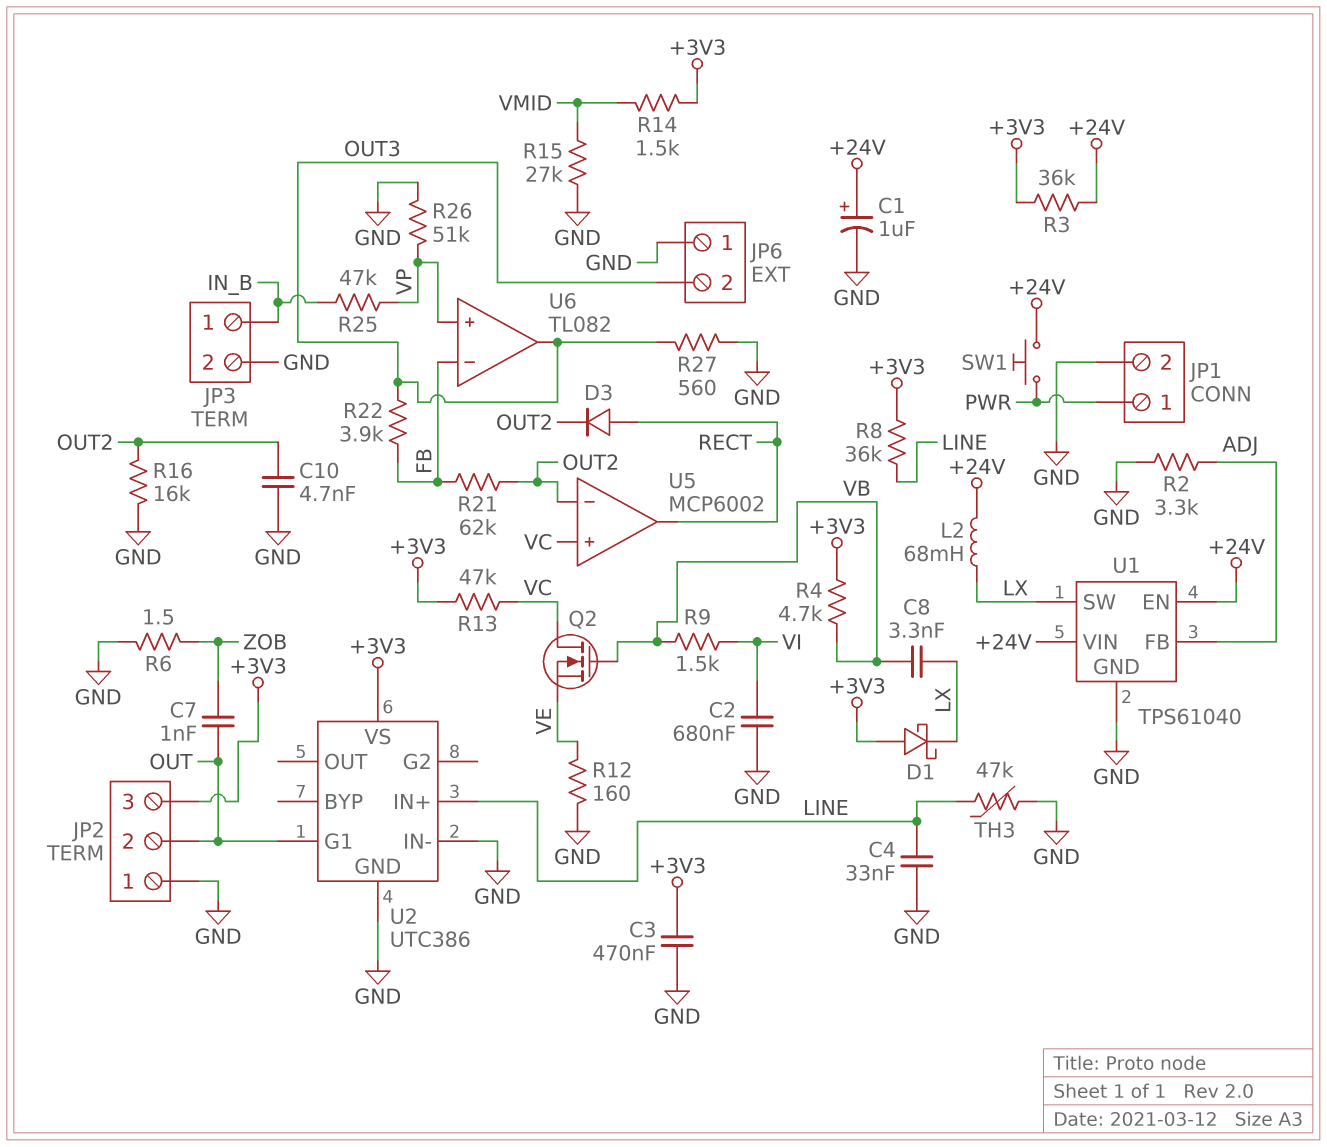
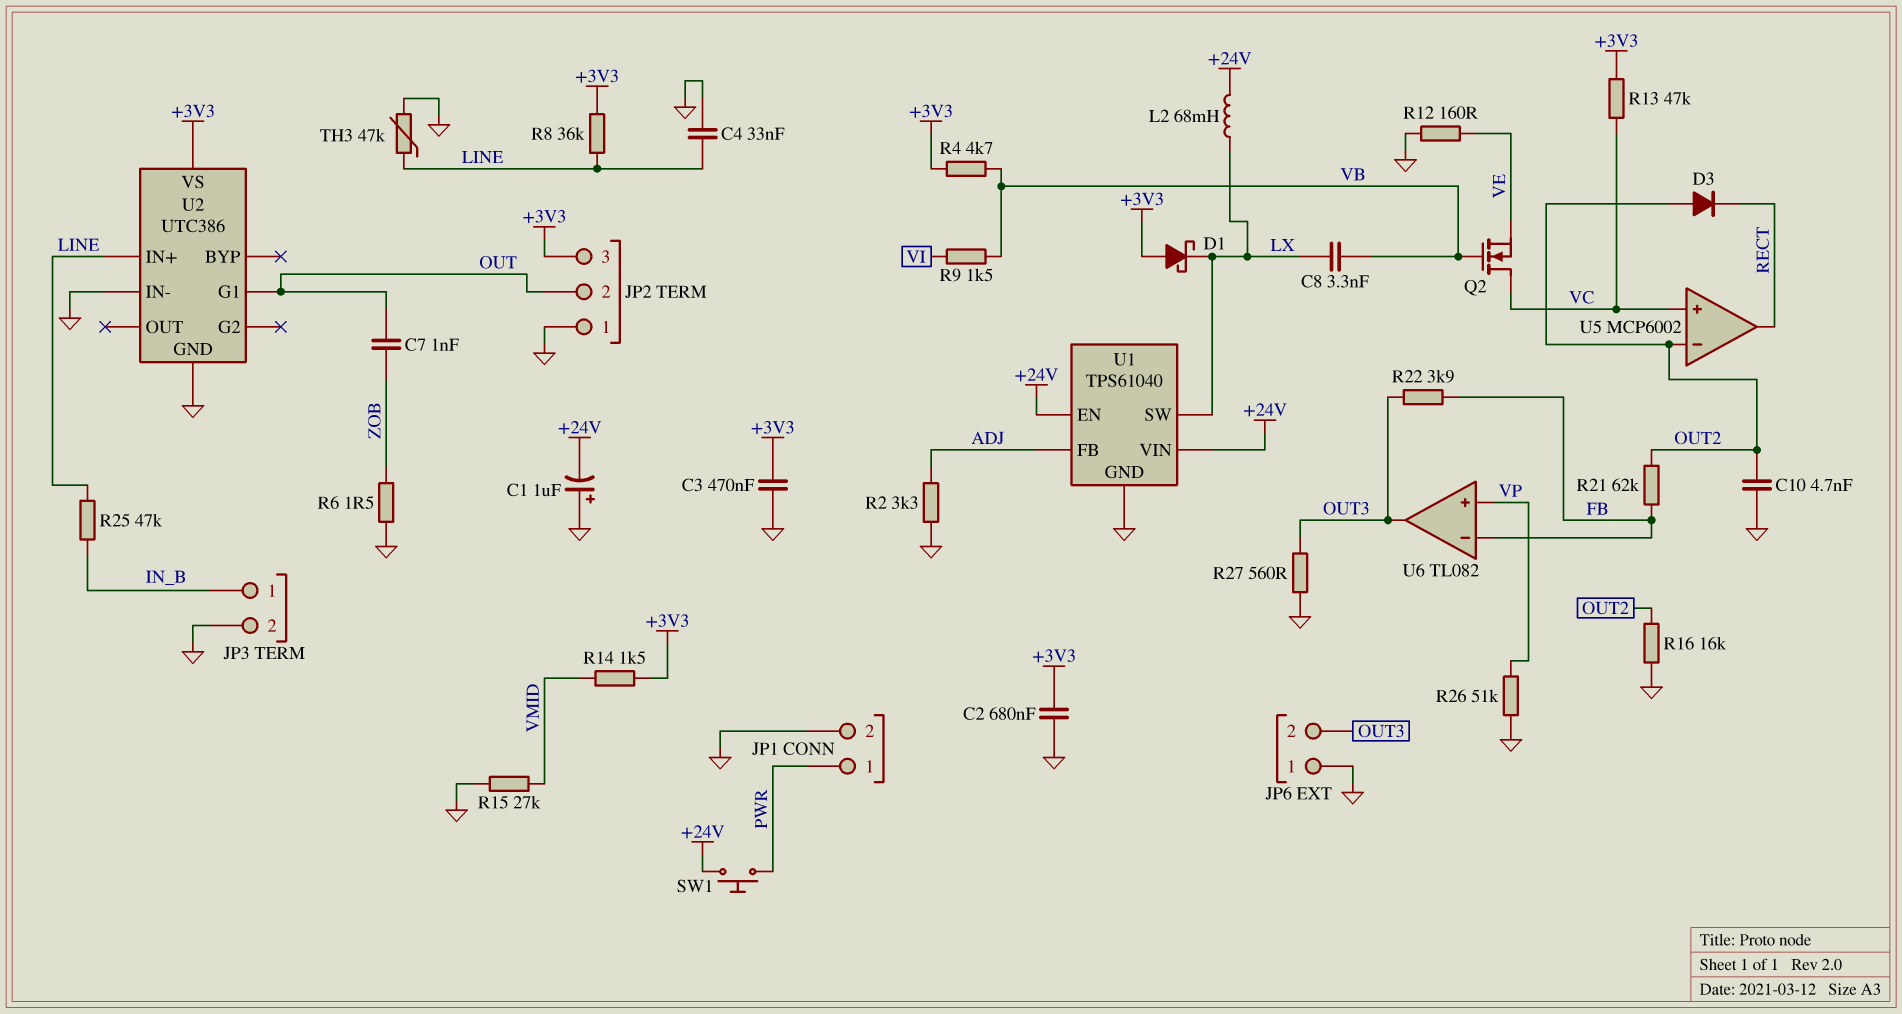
C1: 1uF (plus +24V, minus GND) -> 1uF (plus GND, minus +24V)
C2: 680nF (GND, VI) -> 680nF (+3V3, GND)
D3: diode (A RECT, K OUT2) -> diode (A OUT2, K RECT)
R3: 36k (+3V3, +24V) -> none
R25: 47k (IN_B, VP) -> 47k (IN_B, LINE)

